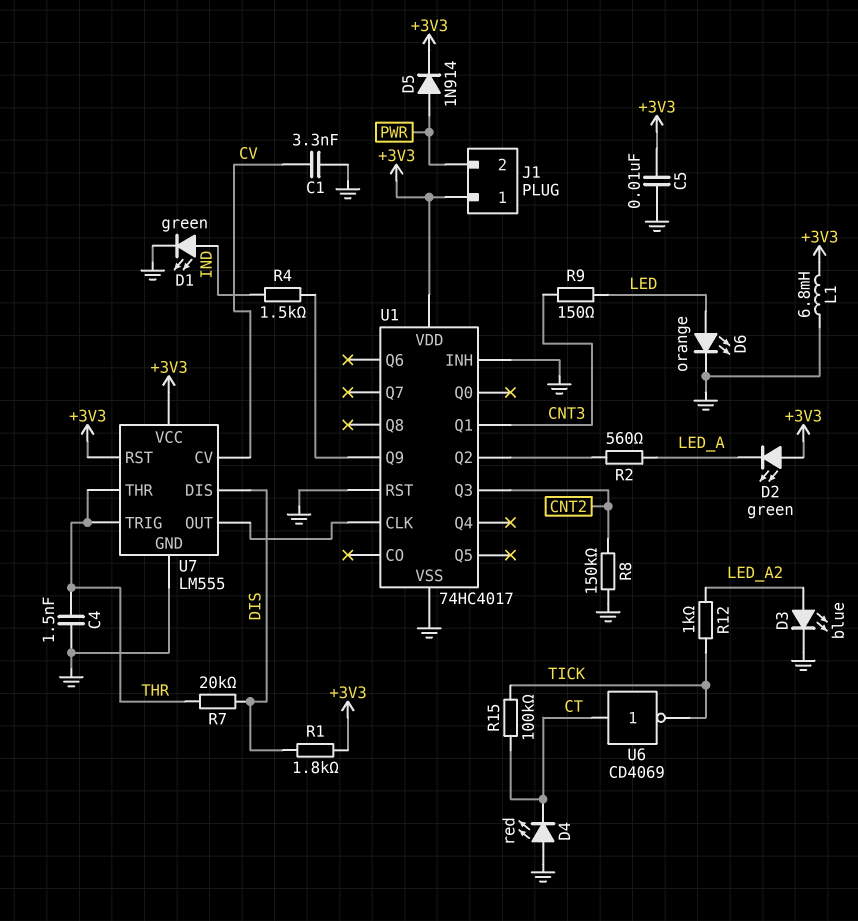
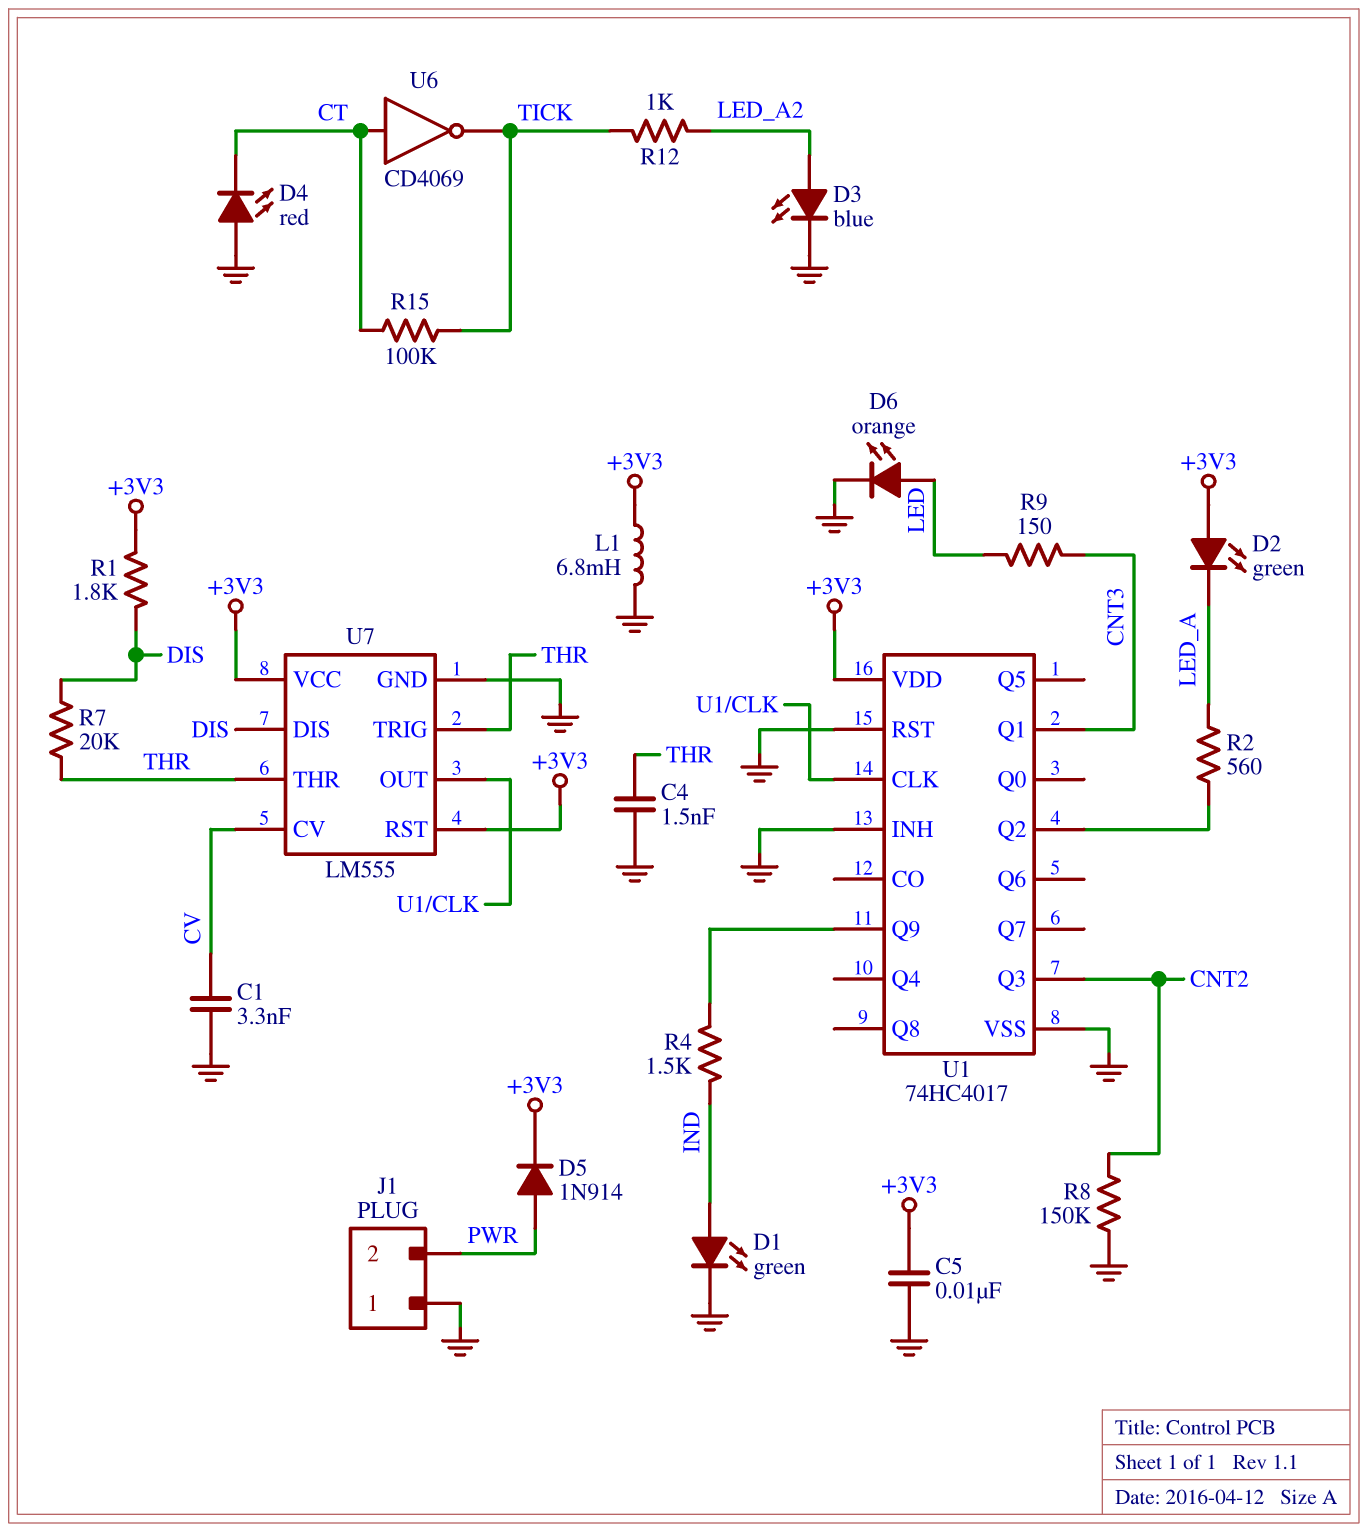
J1 pin 1: +3V3 -> GND

